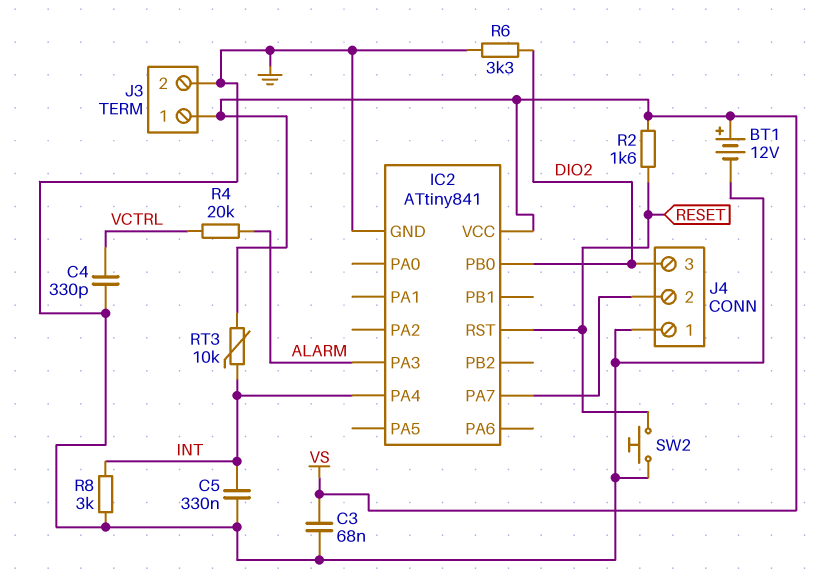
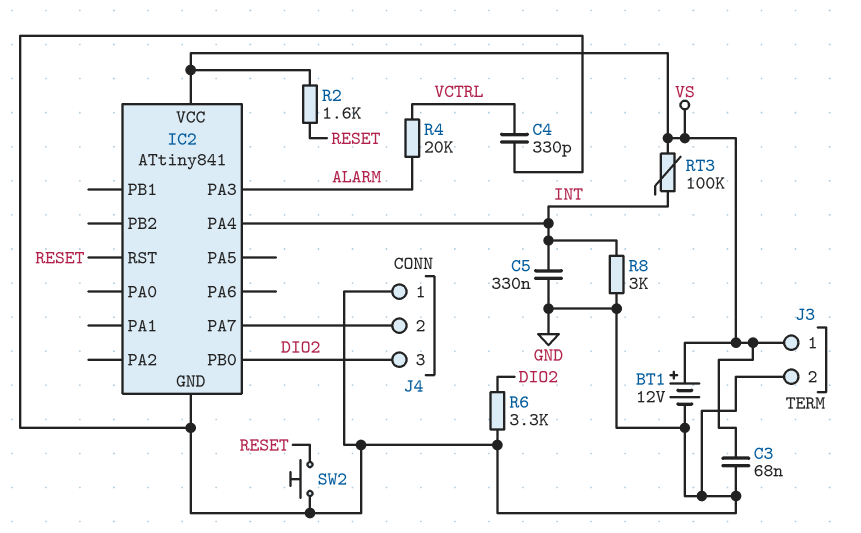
RT3: 10k (INT, VS) -> 100k (INT, VS)

